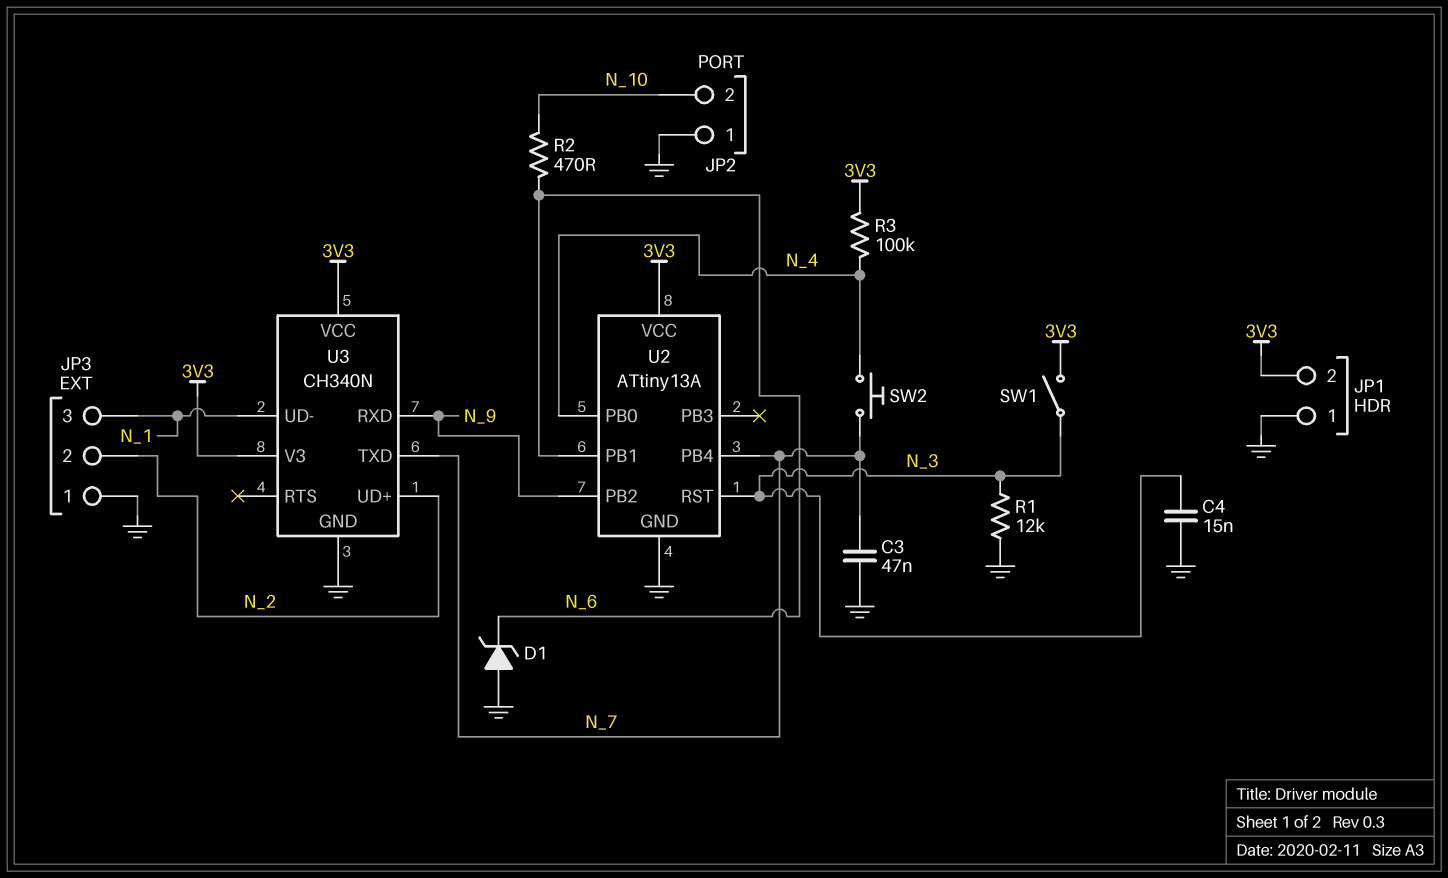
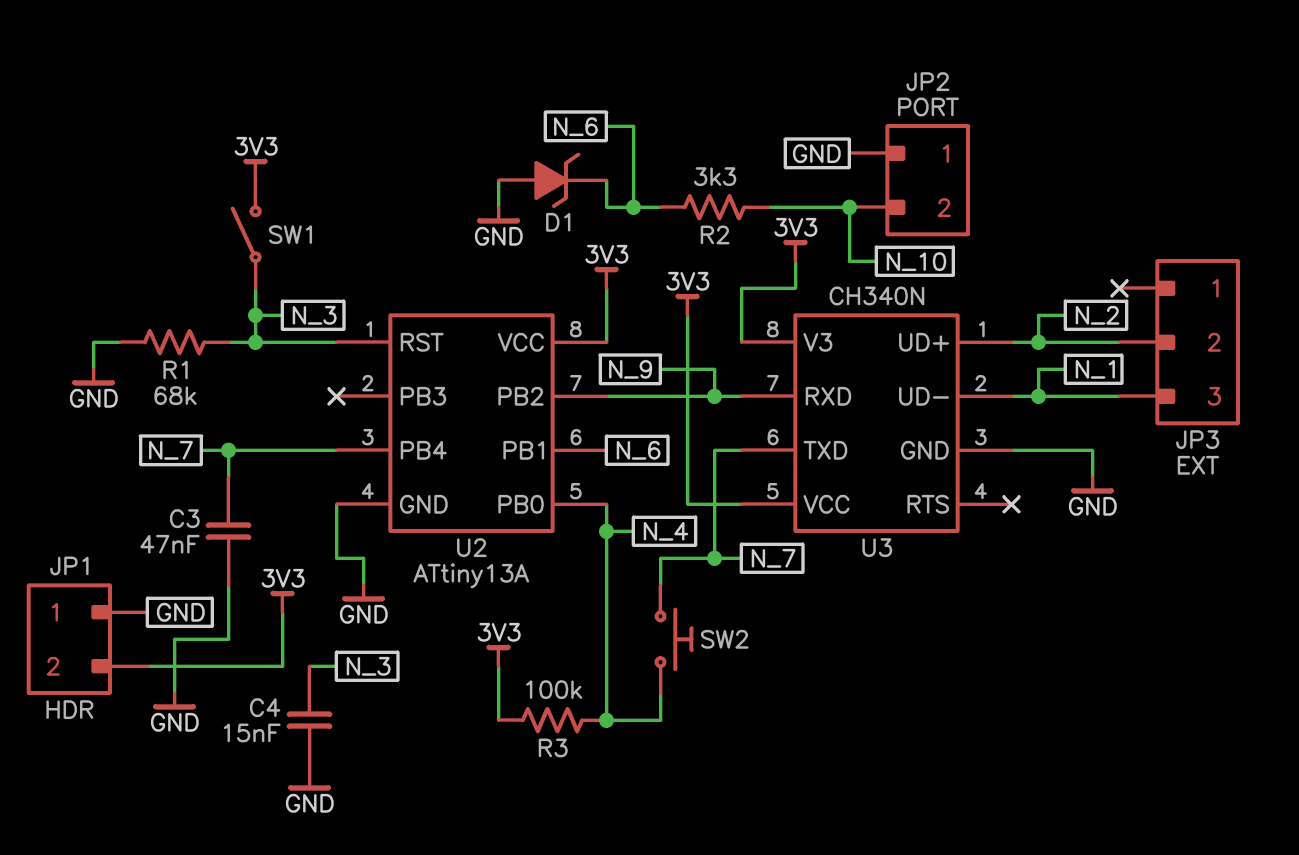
JP3 pin 1: GND -> none
R1: 12k (GND, N_3) -> 68k (GND, N_3)
R2: 470 (N_6, N_10) -> 3.3k (N_6, N_10)

